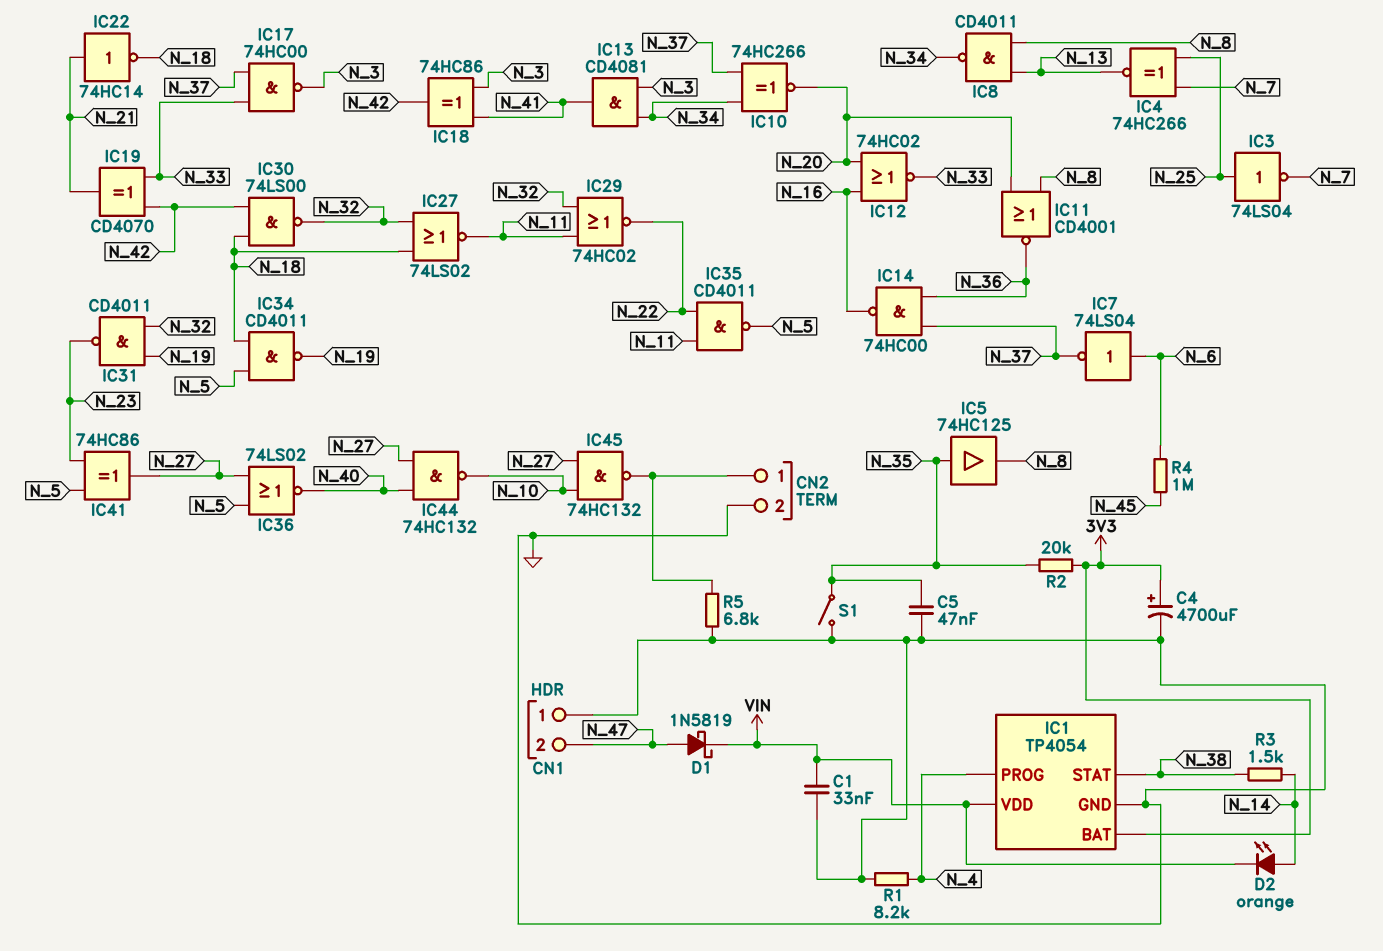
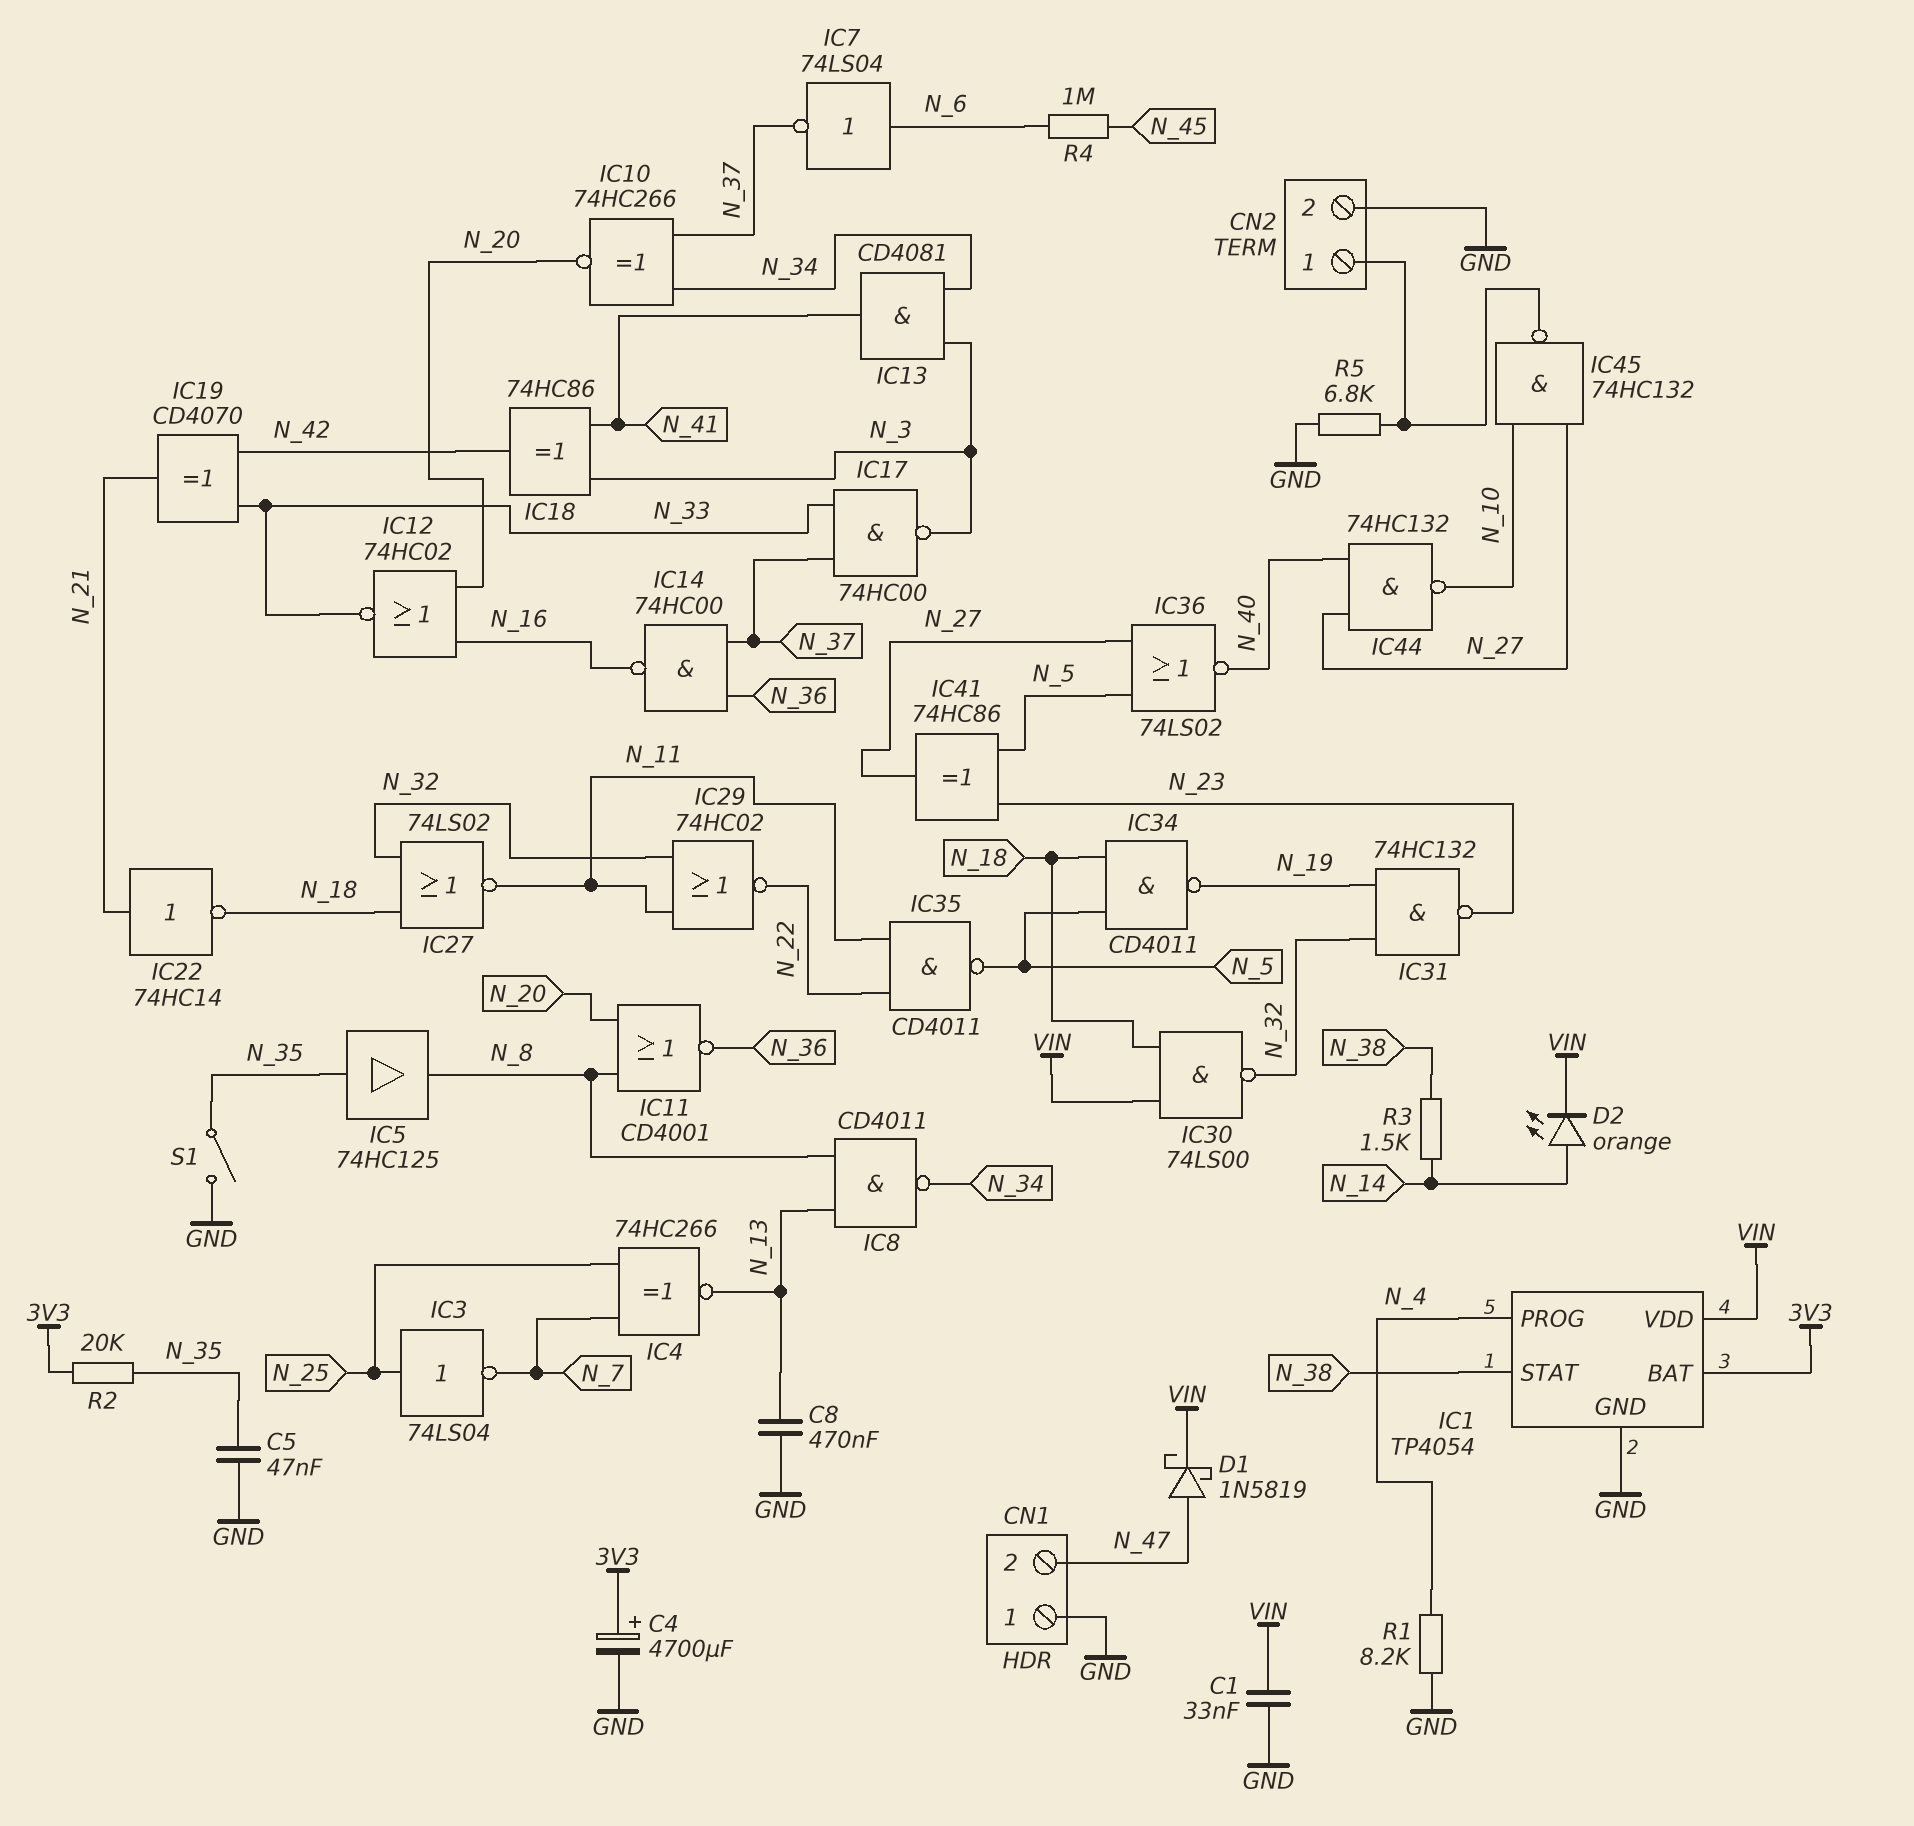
C8: none -> 470nF (GND, N_13)
IC30: NAND 74LS00 (in N_18, in N_42, out N_32) -> NAND 74LS00 (in N_18, in VIN, out N_32)
IC31: NAND CD4011 (in N_19, in N_32, out N_23) -> NAND 74HC132 (in N_19, in N_32, out N_23)

